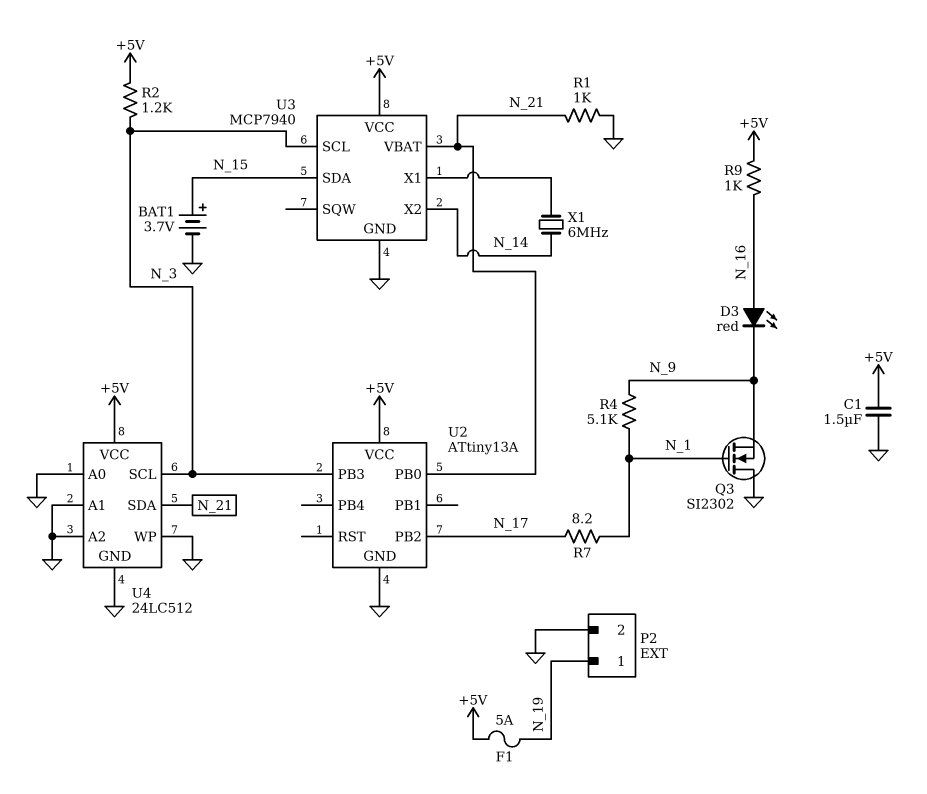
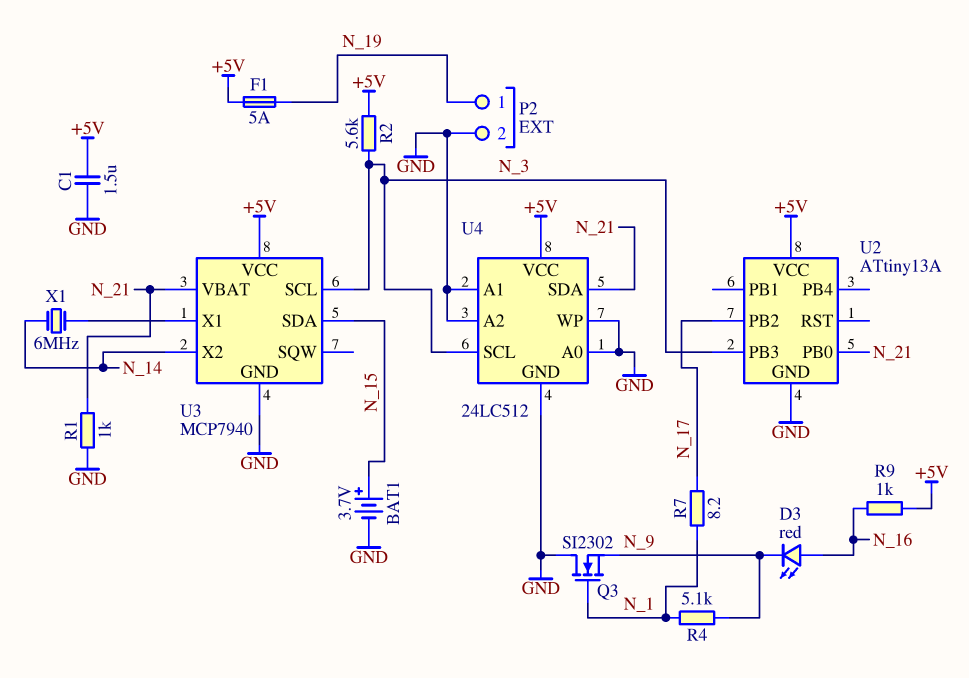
R2: 1.2k (+5V, N_3) -> 5.6k (+5V, N_3)

